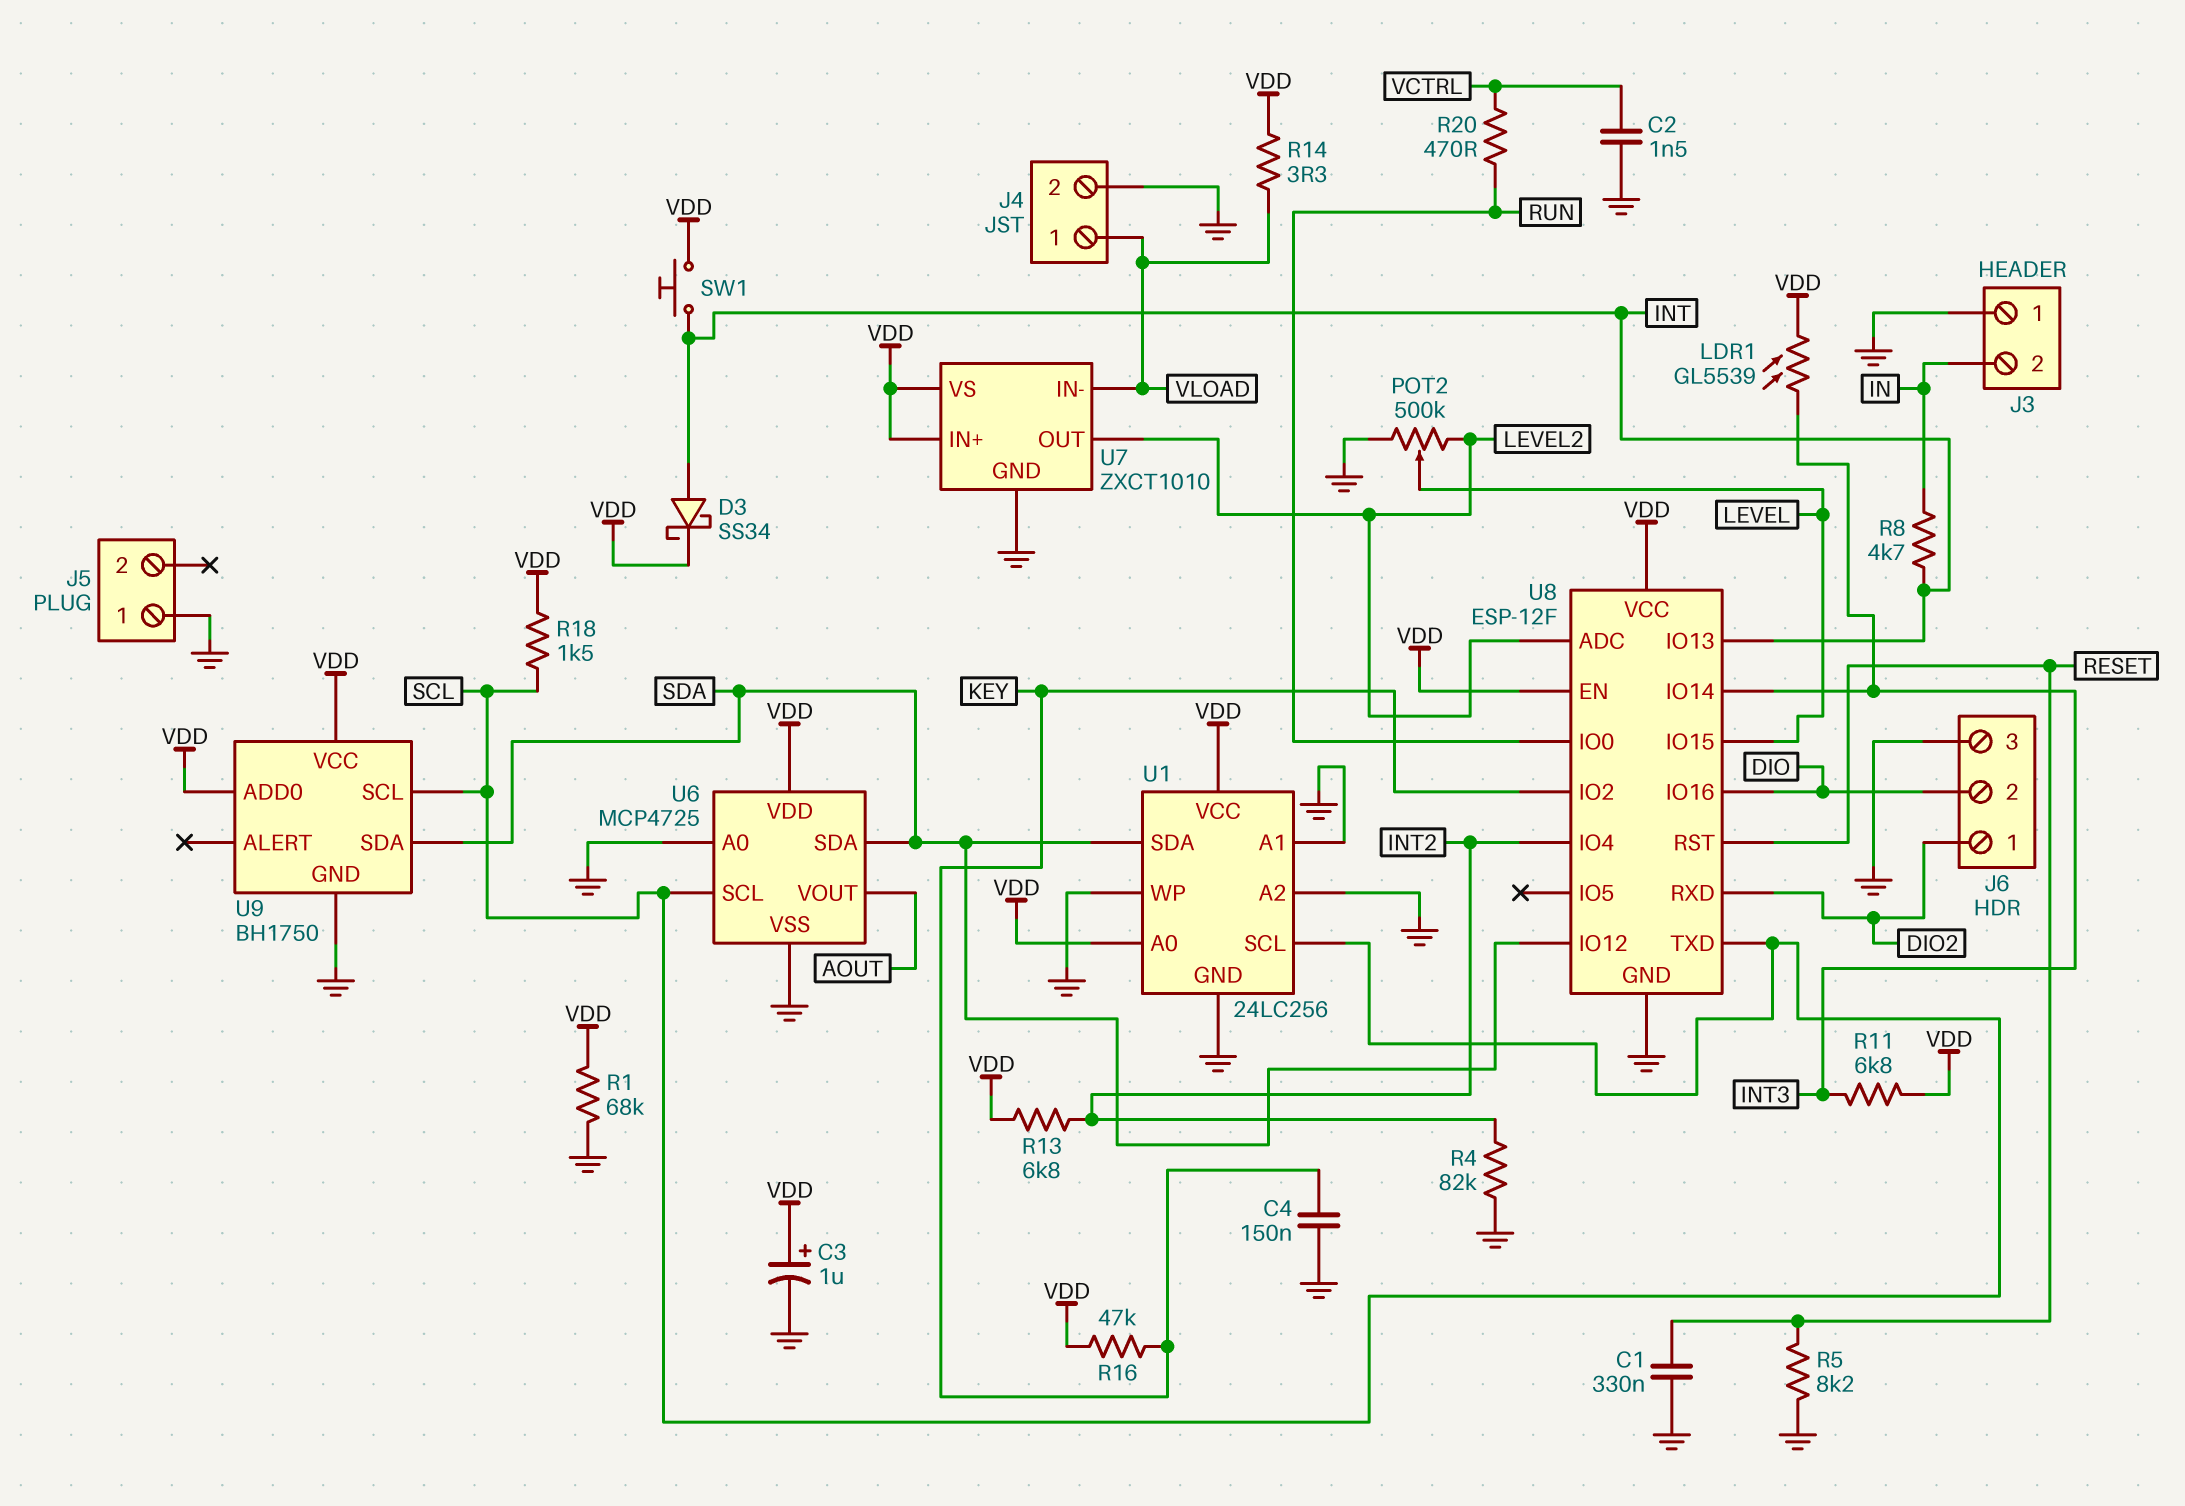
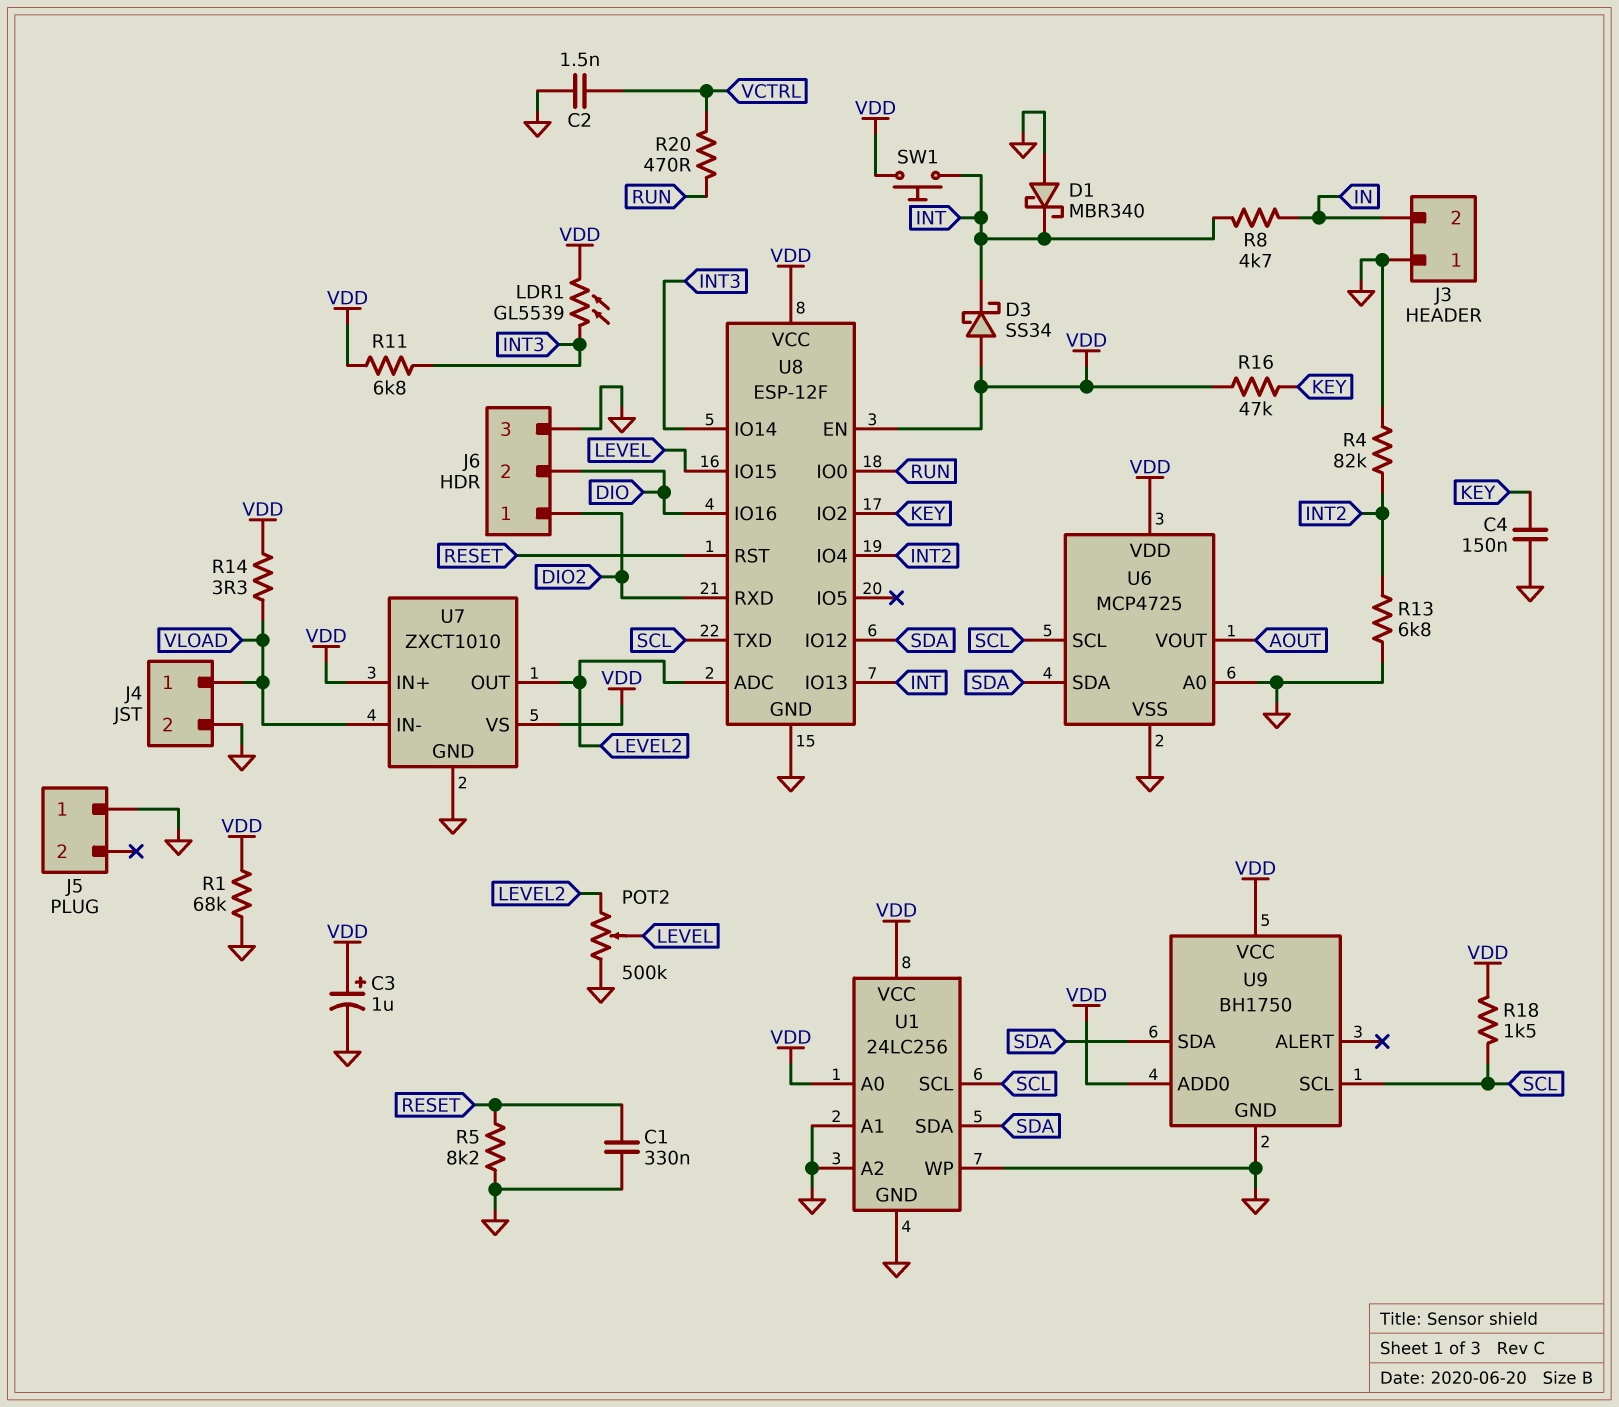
D1: none -> schottky MBR340 (A GND, K INT)
D3: schottky SS34 (A INT, K VDD) -> schottky SS34 (A VDD, K INT)
R13: 6.8k (INT2, VDD) -> 6.8k (GND, INT2)

